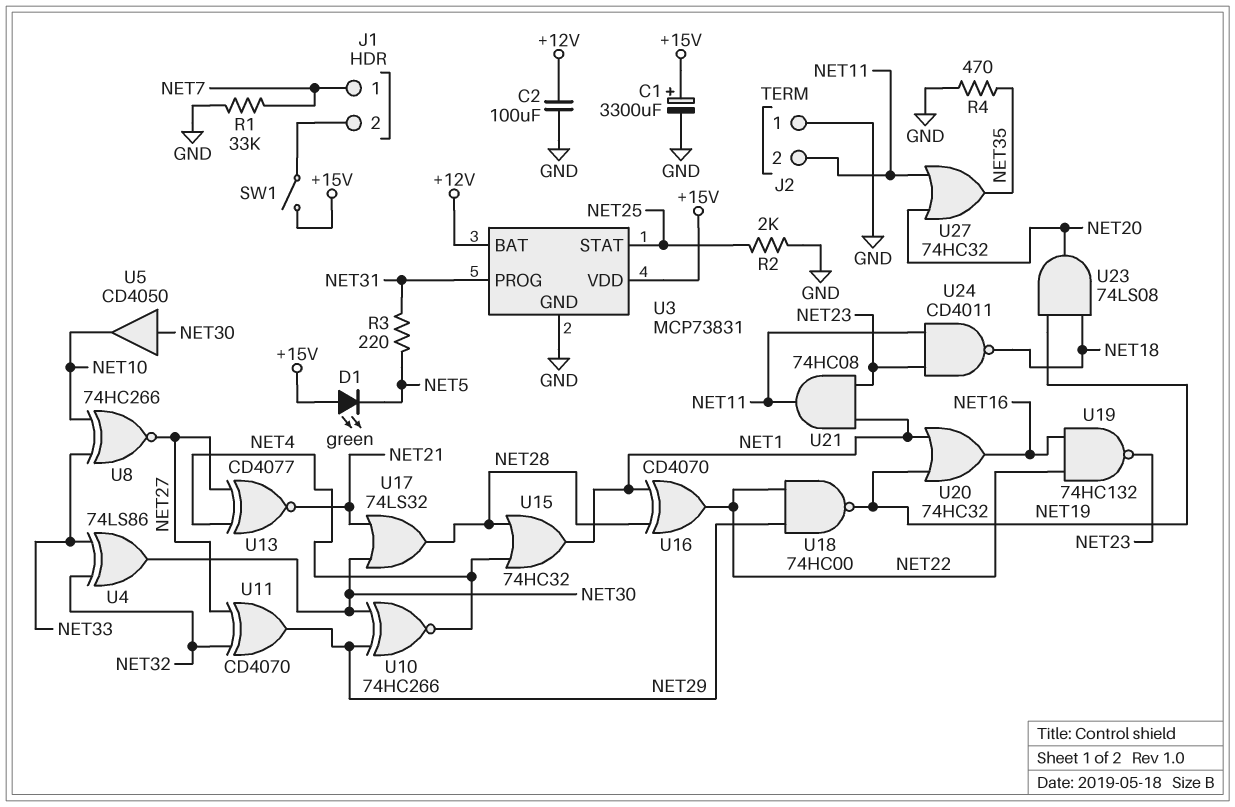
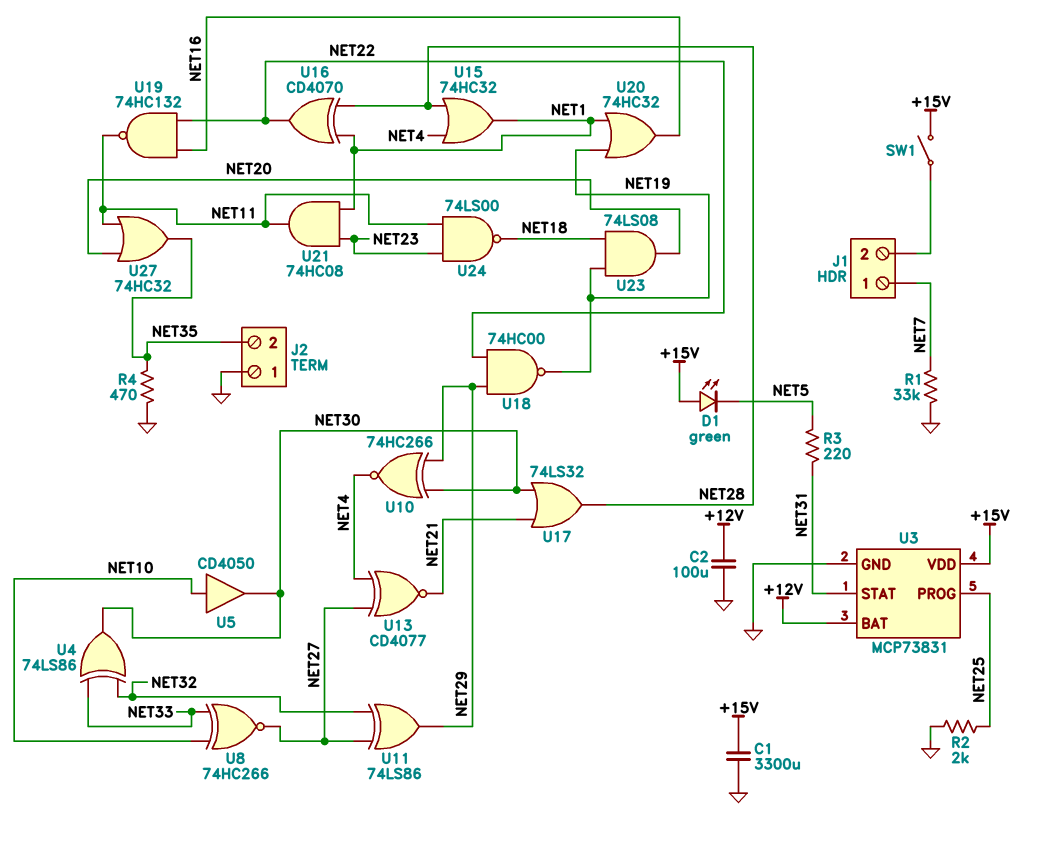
C1: 3300uF (plus +15V, minus GND) -> 3300uF (+15V, GND)
J2 pin 2: NET11 -> NET35
U3 pin PROG: NET31 -> NET25
U3 pin STAT: NET25 -> NET31
U5: buffer CD4050 (in NET30, out NET10) -> buffer CD4050 (in NET10, out NET30)
U11: XOR CD4070 (in NET27, in NET32, out NET29) -> XOR 74LS86 (in NET27, in NET32, out NET29)
U19: NAND 74HC132 (in NET16, in NET22, out NET23) -> NAND 74HC132 (in NET16, in NET22, out NET11)
U24: NAND CD4011 (in NET11, in NET23, out NET18) -> NAND 74LS00 (in NET11, in NET23, out NET18)

